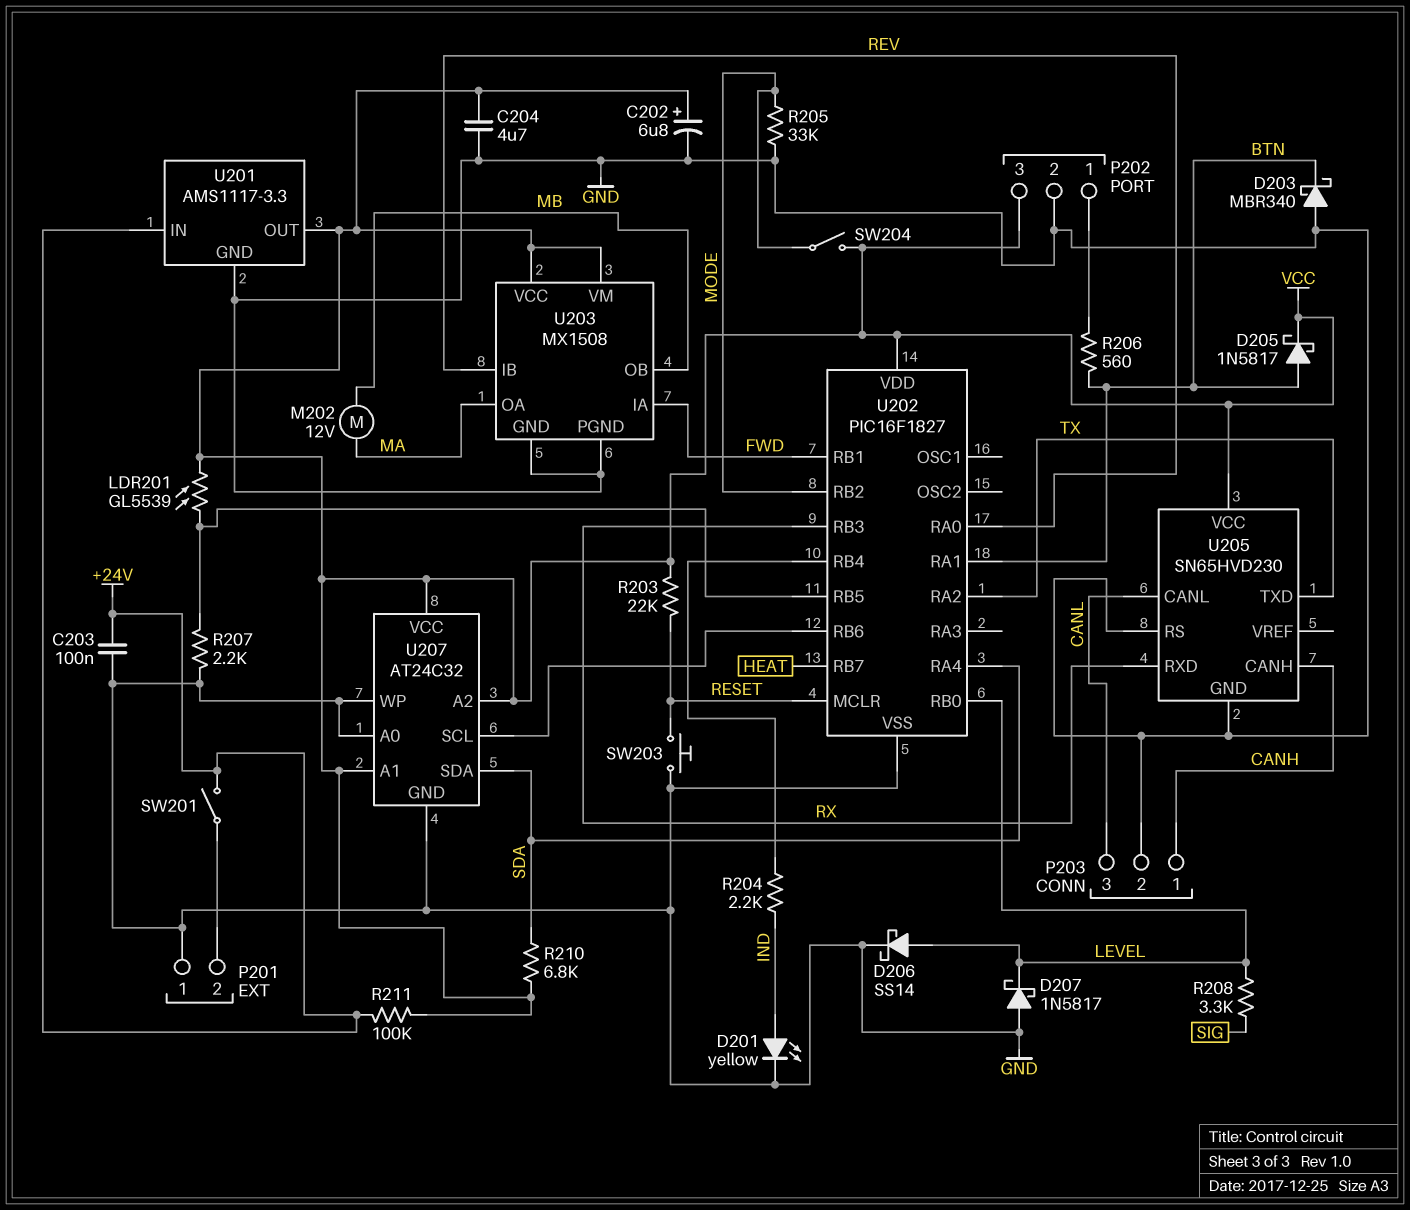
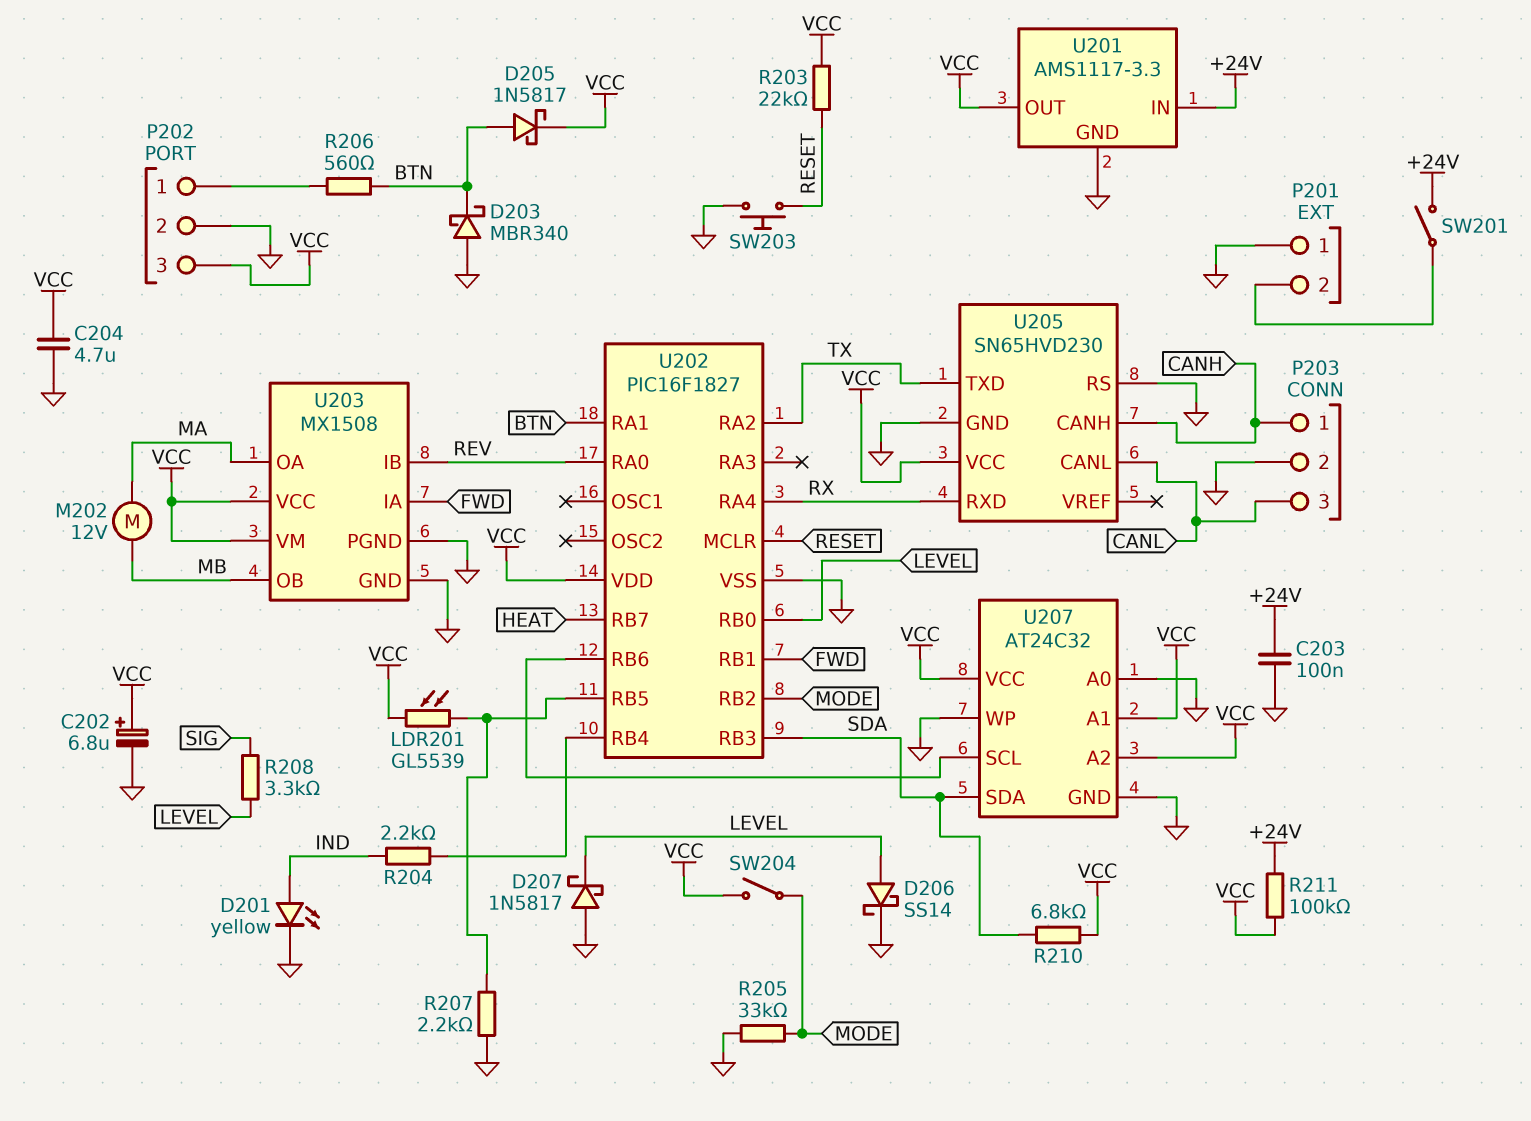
U202 pin RA4: SDA -> RX
U202 pin RB3: RX -> SDA

